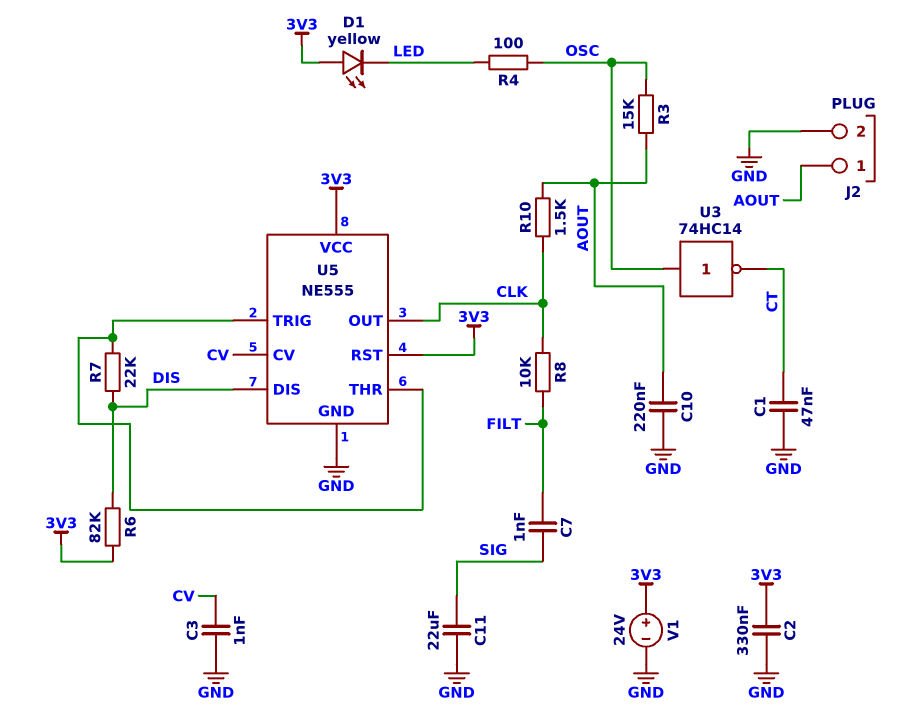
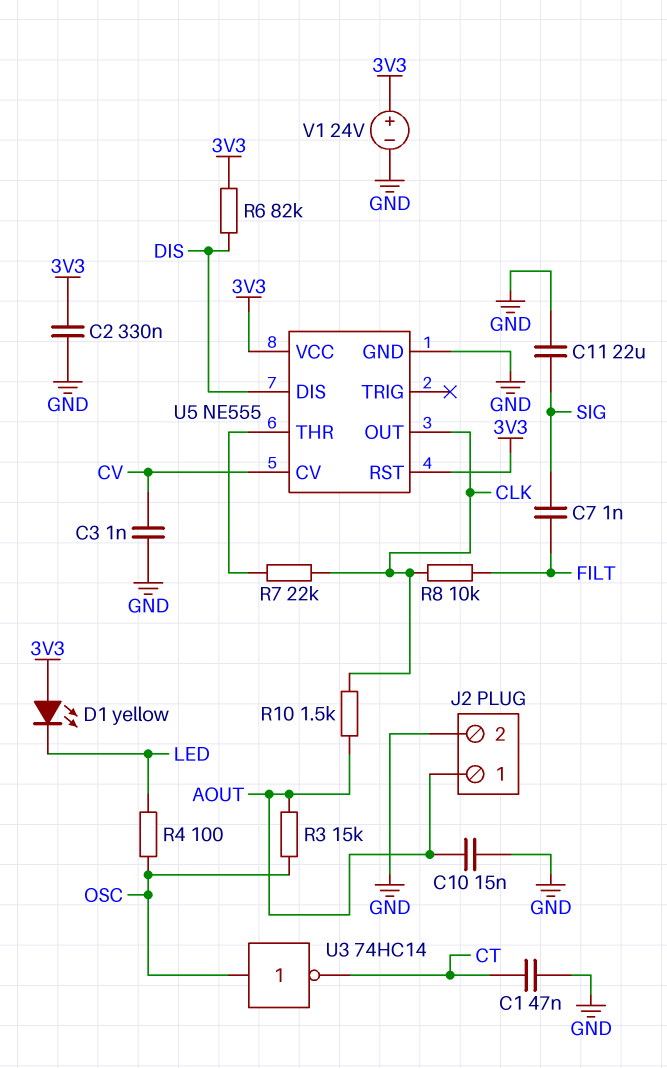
C10: 220nF (AOUT, GND) -> 15nF (AOUT, GND)
R7: 22k (DIS, U5/THR) -> 22k (CLK, U5/THR)
U5 pin TRIG: U5/THR -> none

